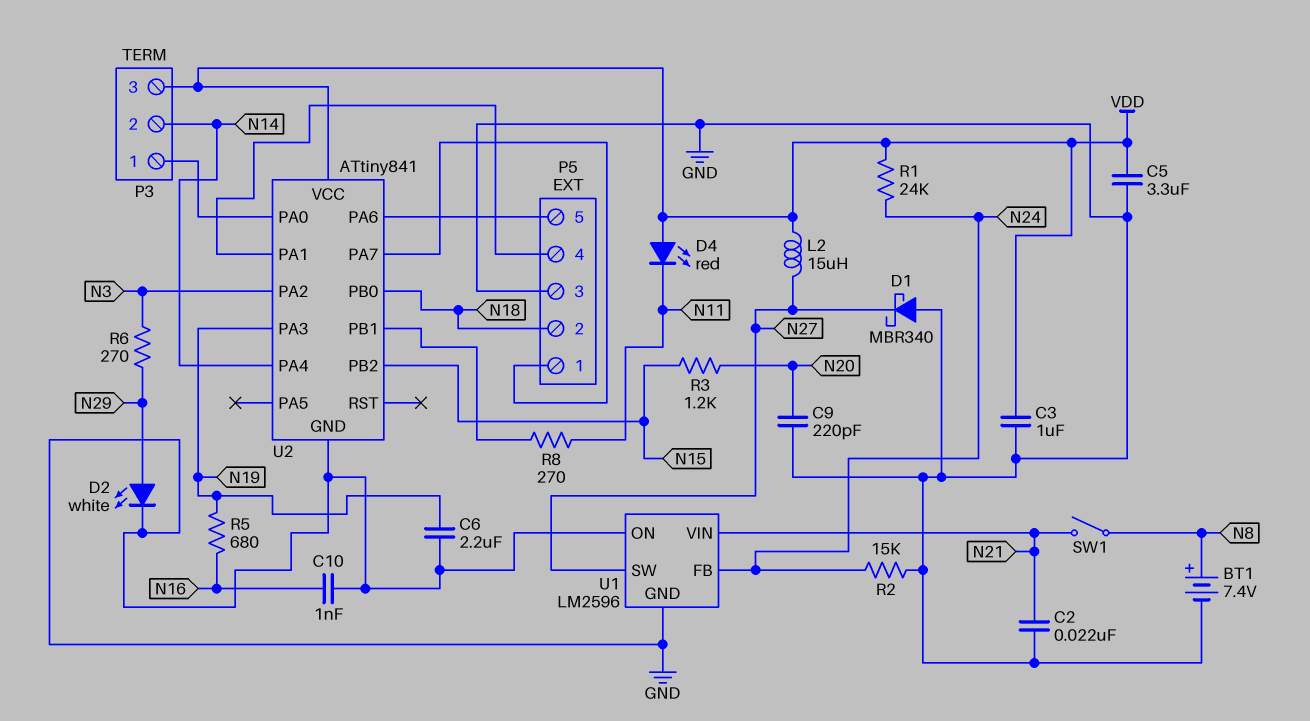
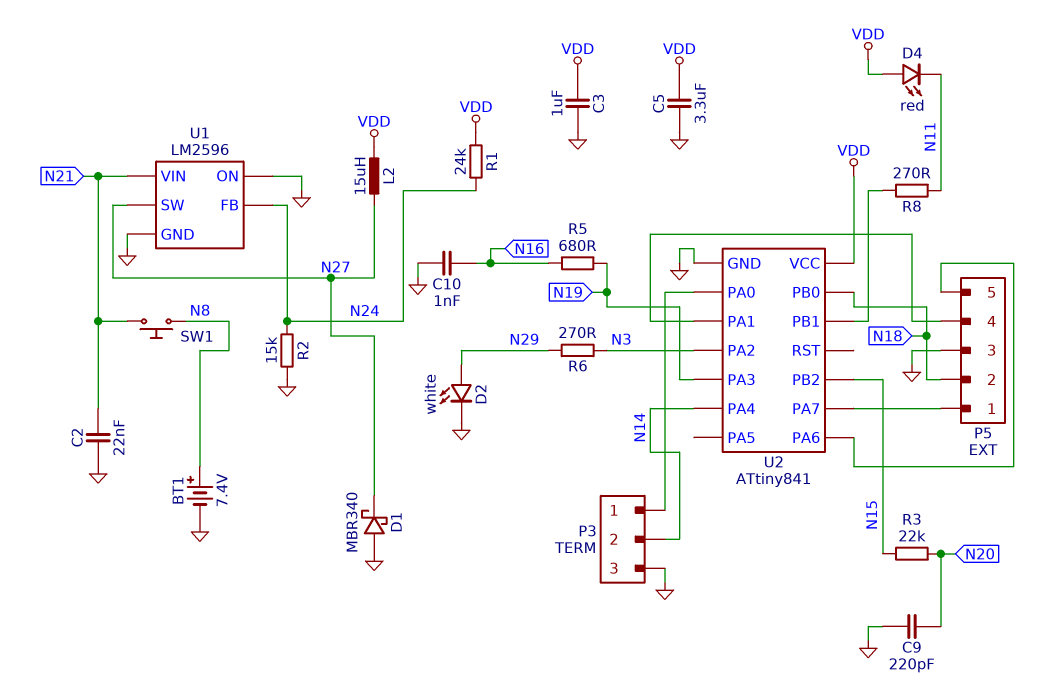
C6: 2.2uF (GND, N19) -> none
P3 pin 3: VDD -> GND
R3: 1.2k (N15, N20) -> 22k (N15, N20)
SW1: switch (N8, N21) -> button (N8, N21)

